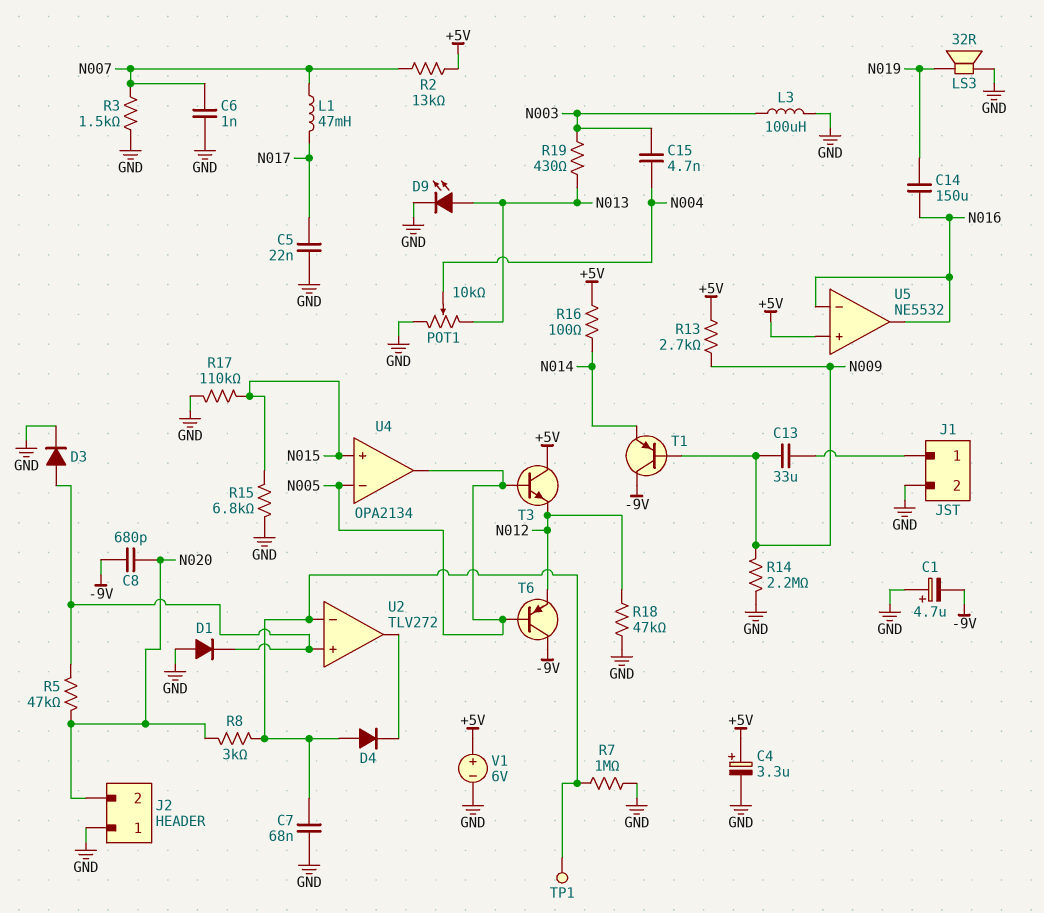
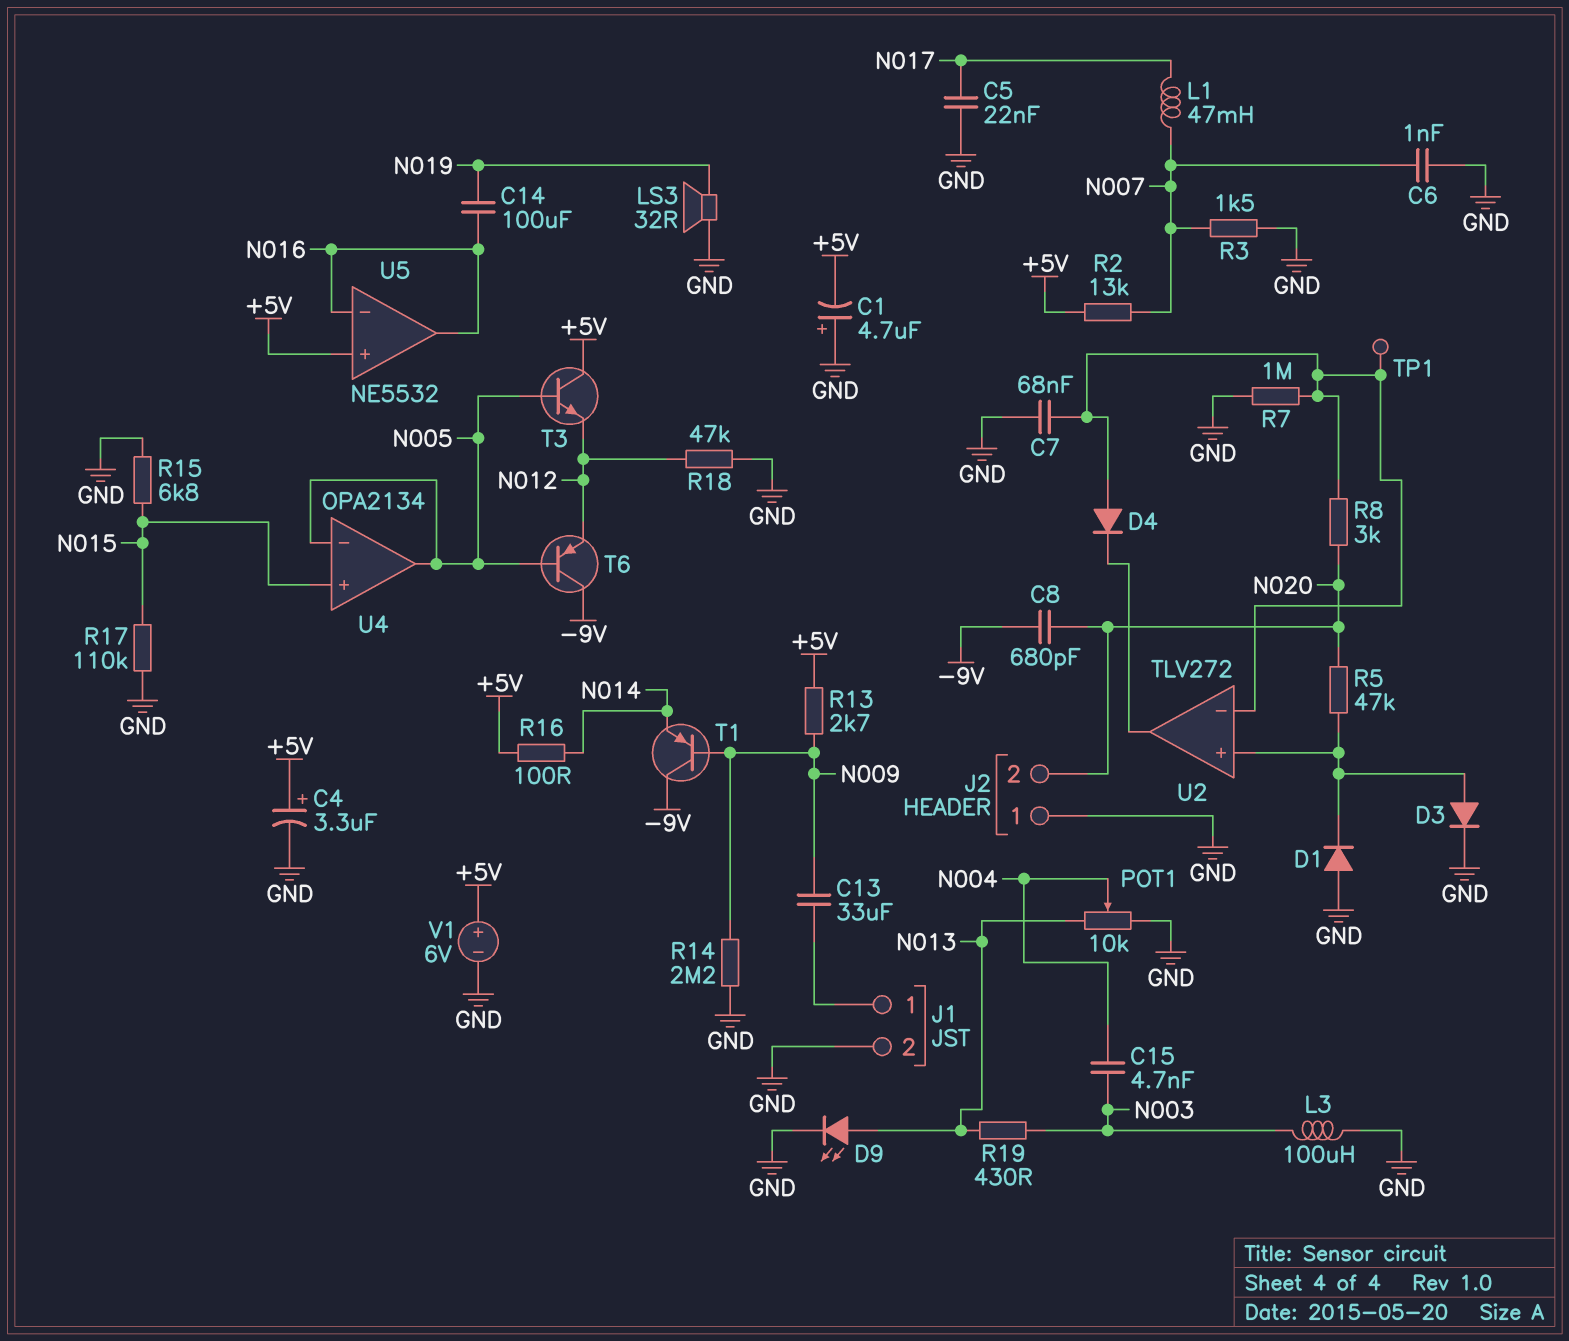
C1: 4.7uF (plus GND, minus -9V) -> 4.7uF (plus GND, minus +5V)
C14: 150uF (N016, N019) -> 100uF (N016, N019)

